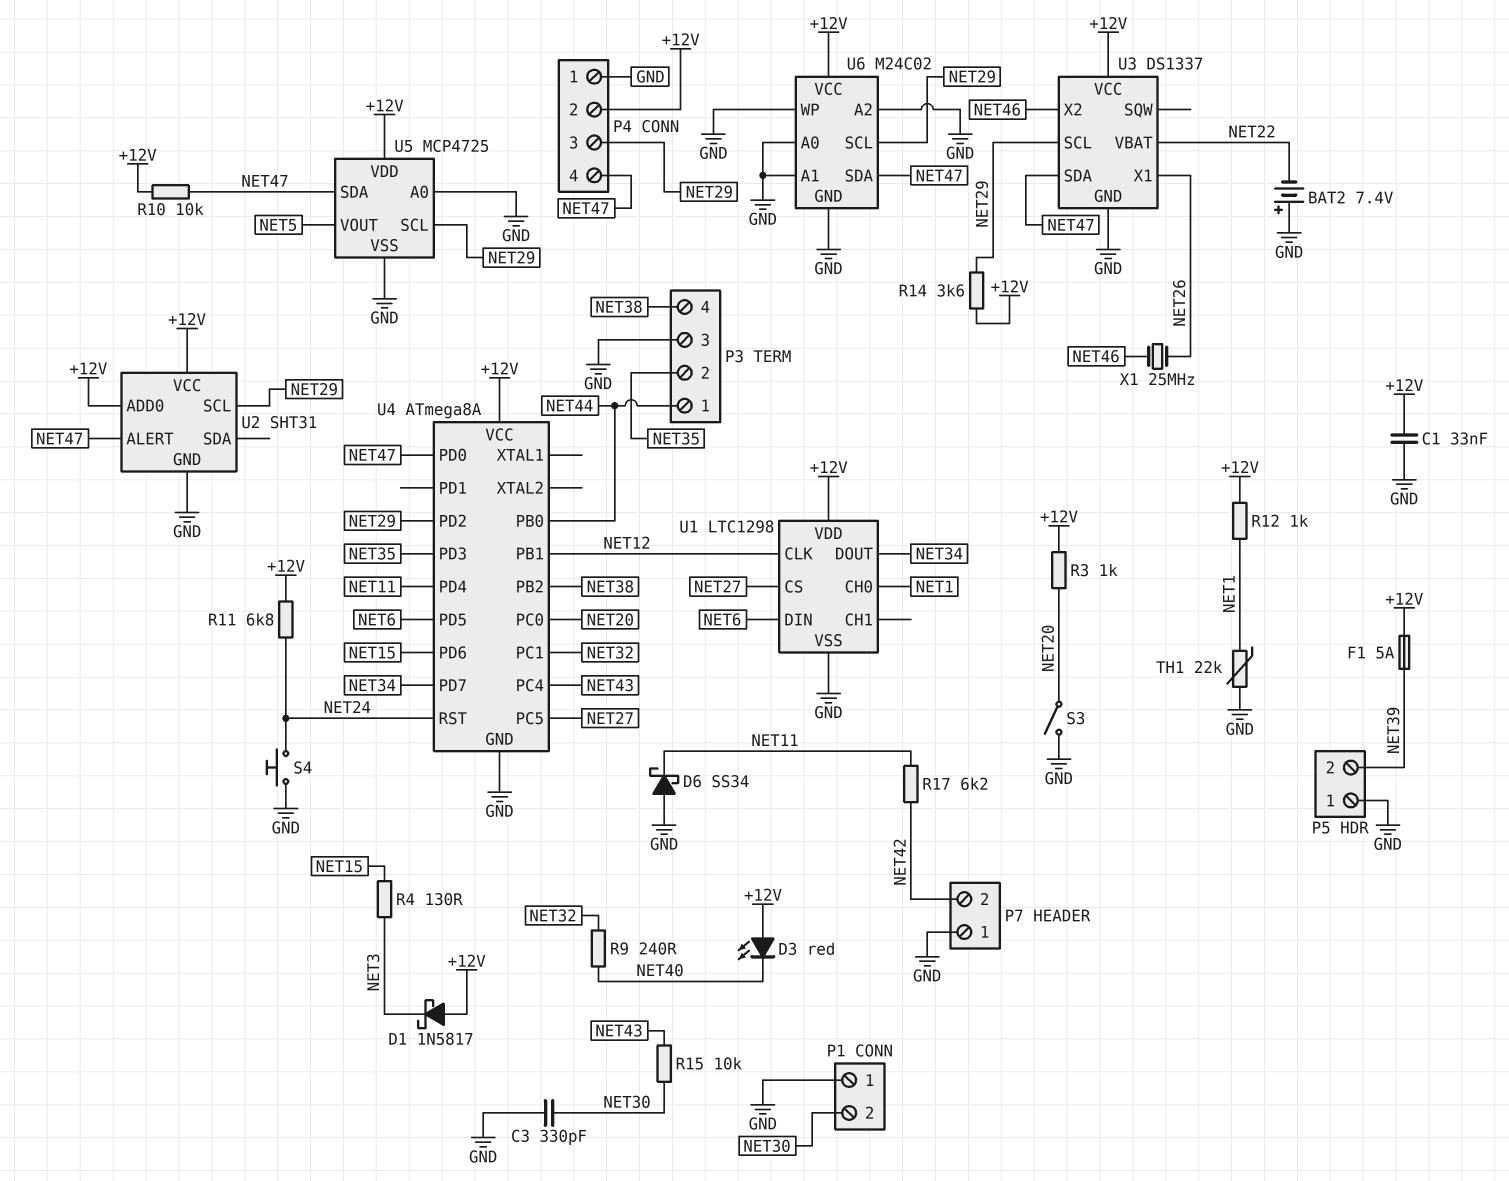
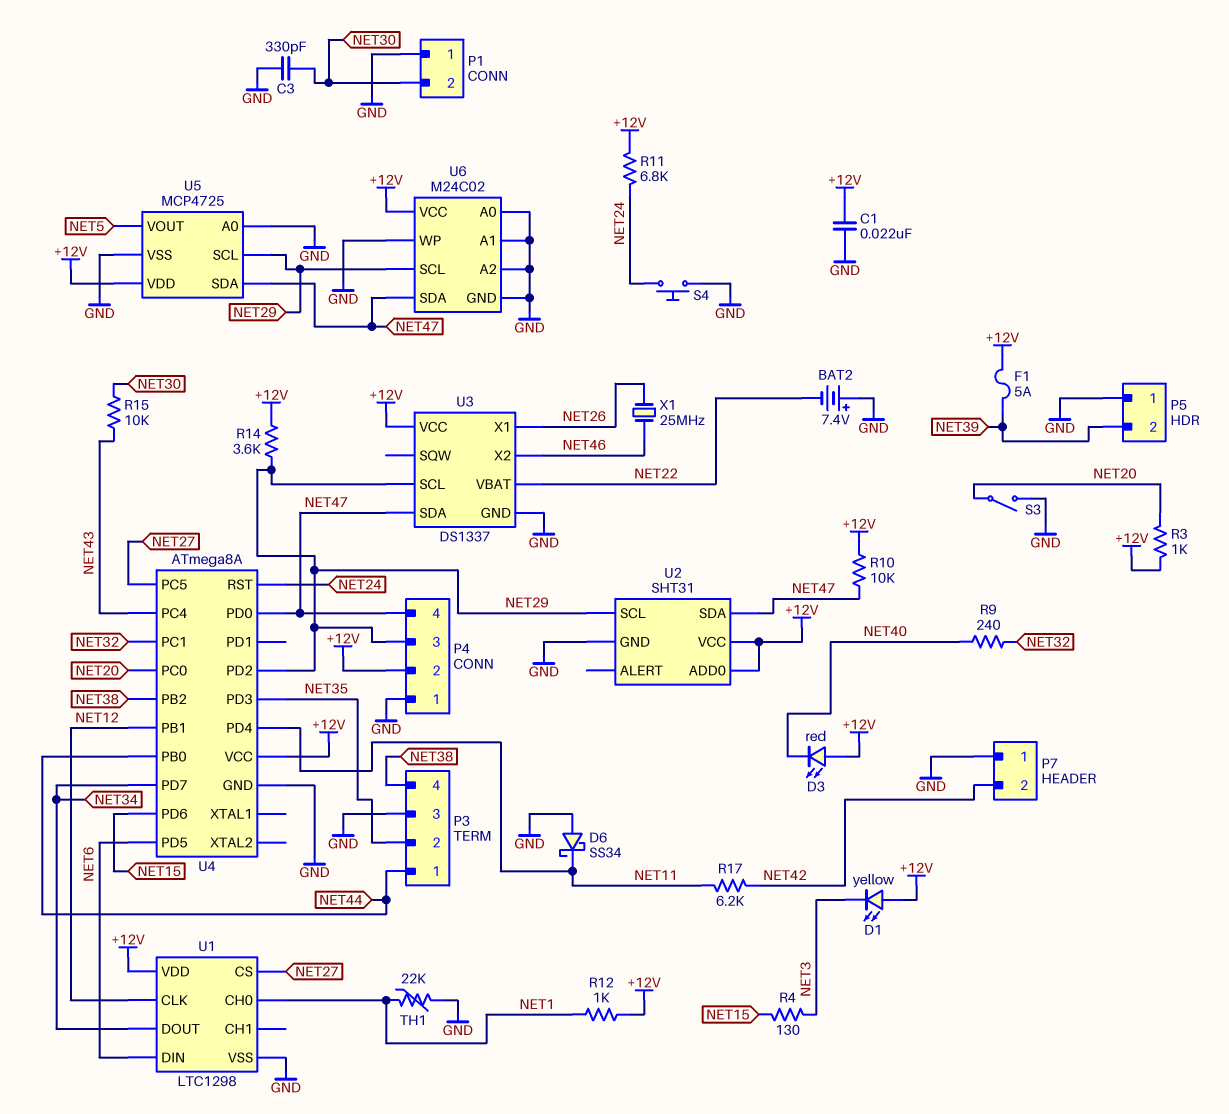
C1: 33nF (+12V, GND) -> 22nF (+12V, GND)
D1: schottky 1N5817 (A +12V, K NET3) -> LED yellow (A +12V, K NET3)
U2 pin ALERT: NET47 -> none
U2 pin SDA: none -> NET47

